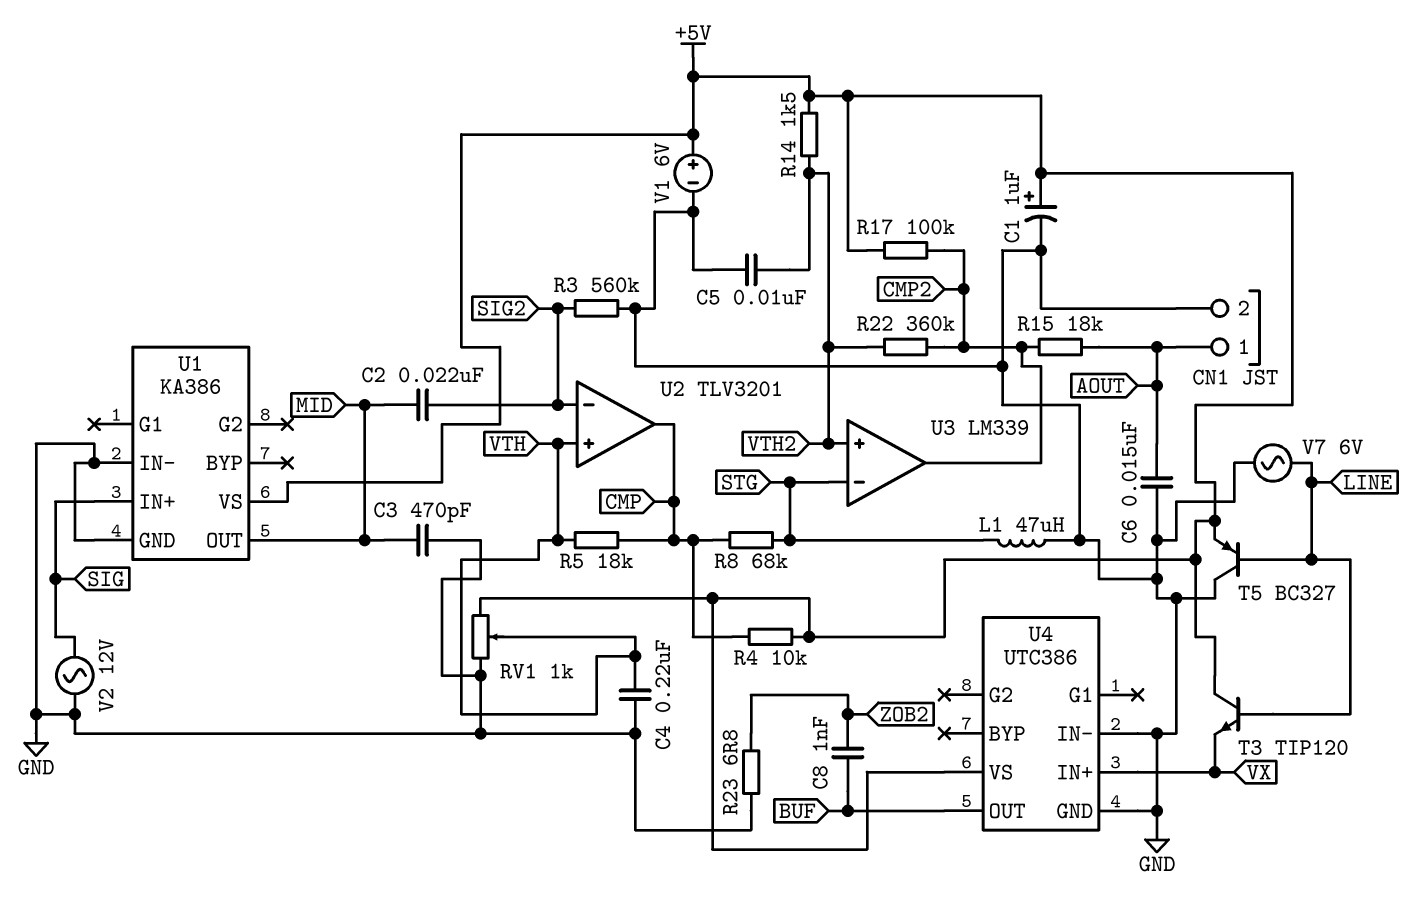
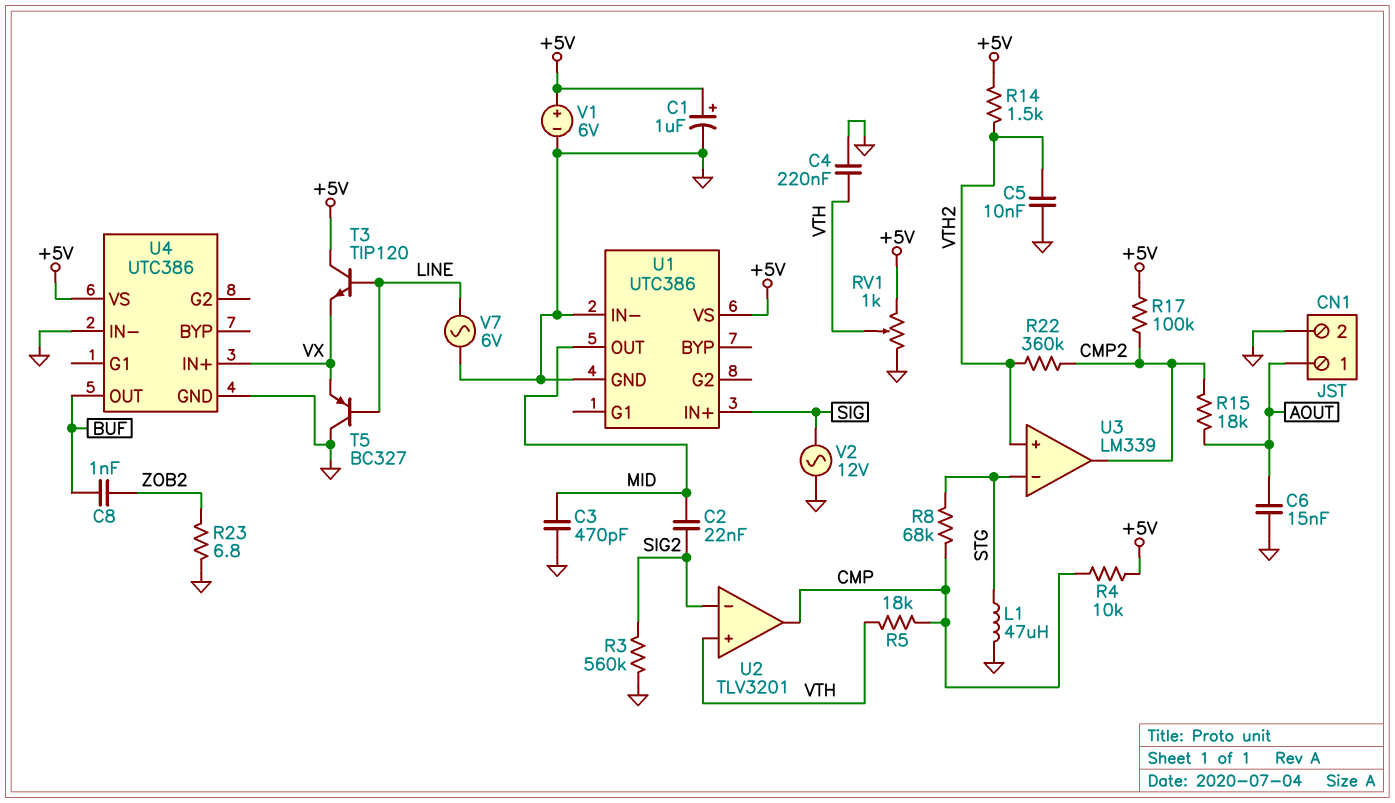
T5: PNP BC327 (B LINE, C GND, E +5V) -> PNP BC327 (B LINE, C GND, E VX)
U1: KA386 -> UTC386

